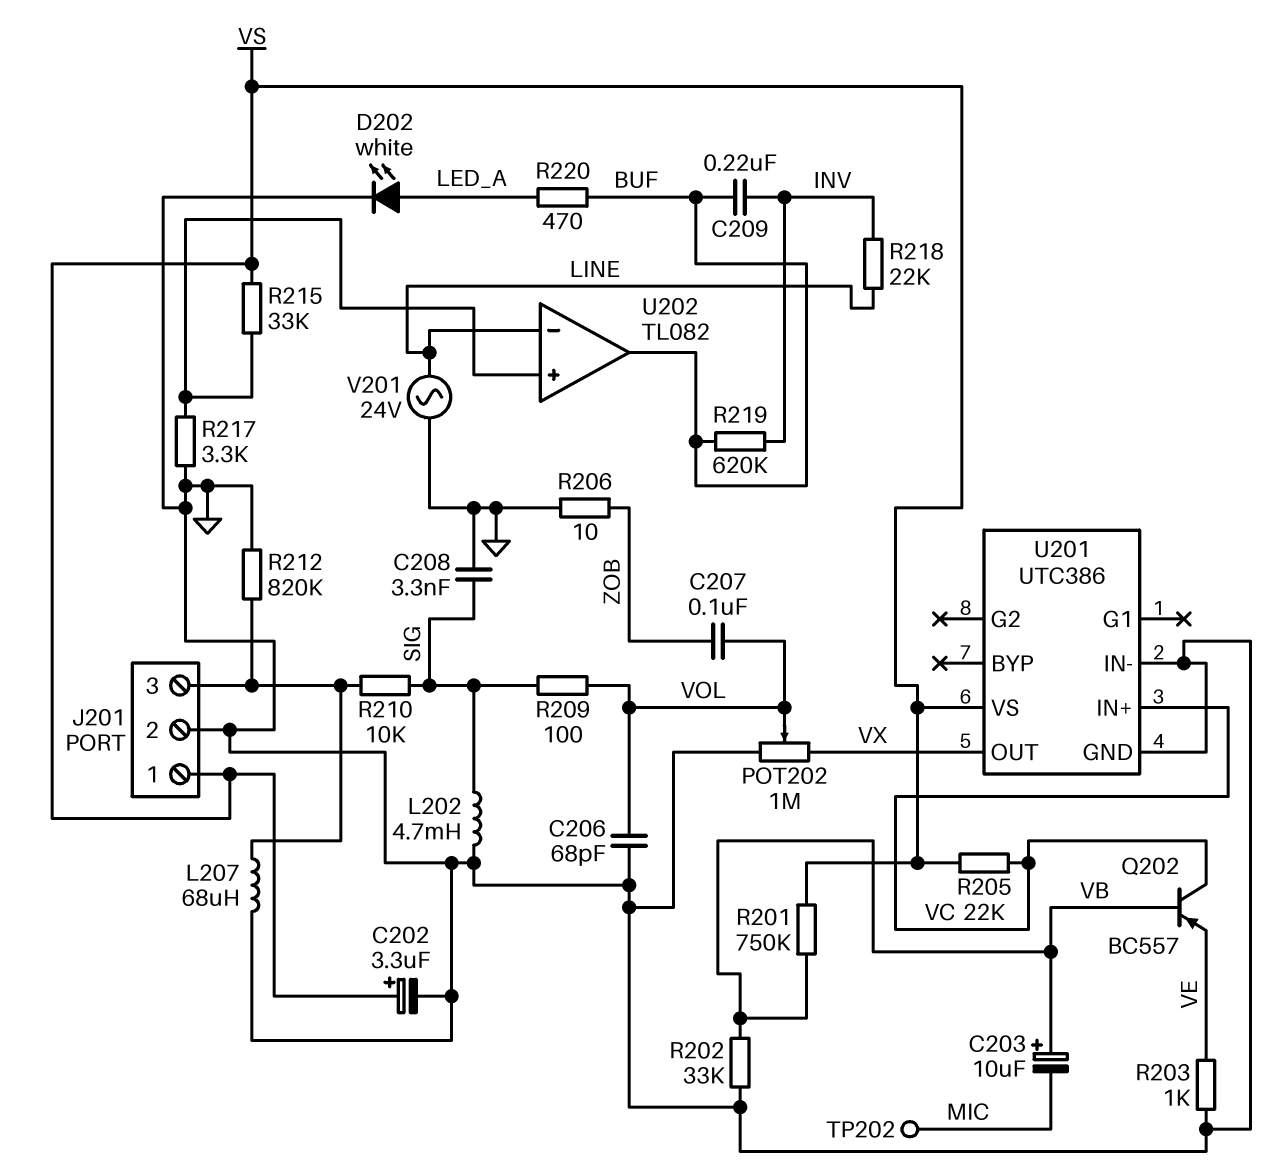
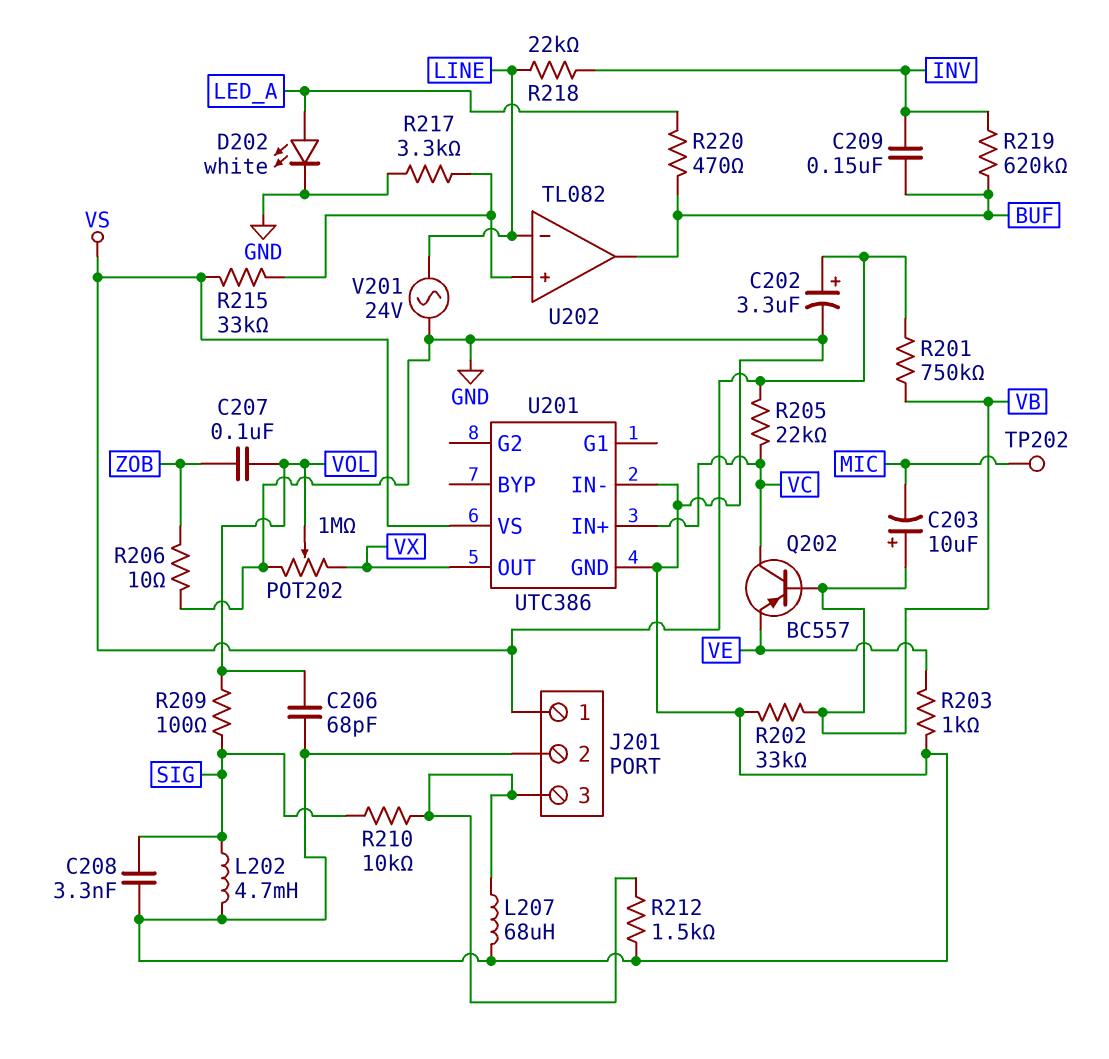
C209: 220nF (BUF, INV) -> 150nF (BUF, INV)
R212: 820k (GND, J201/3) -> 1.5k (GND, J201/3)

